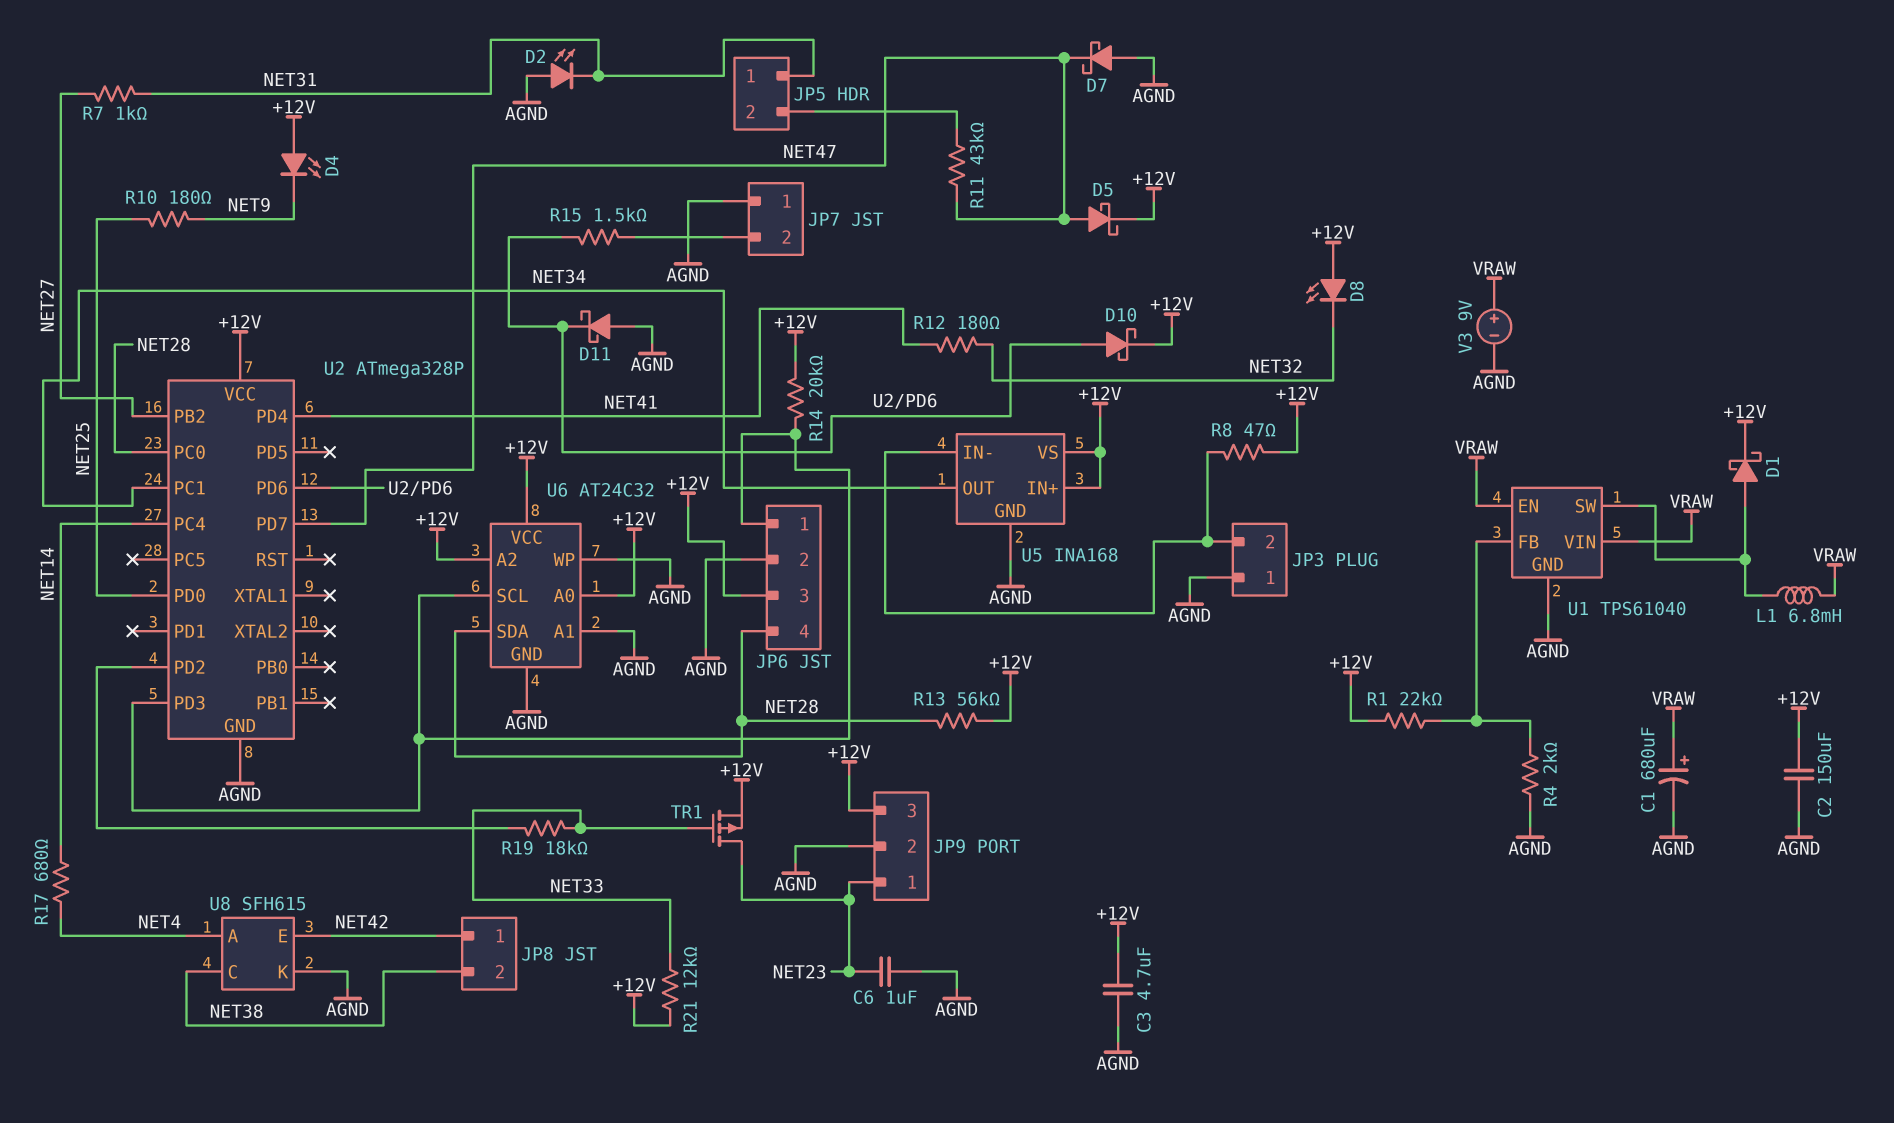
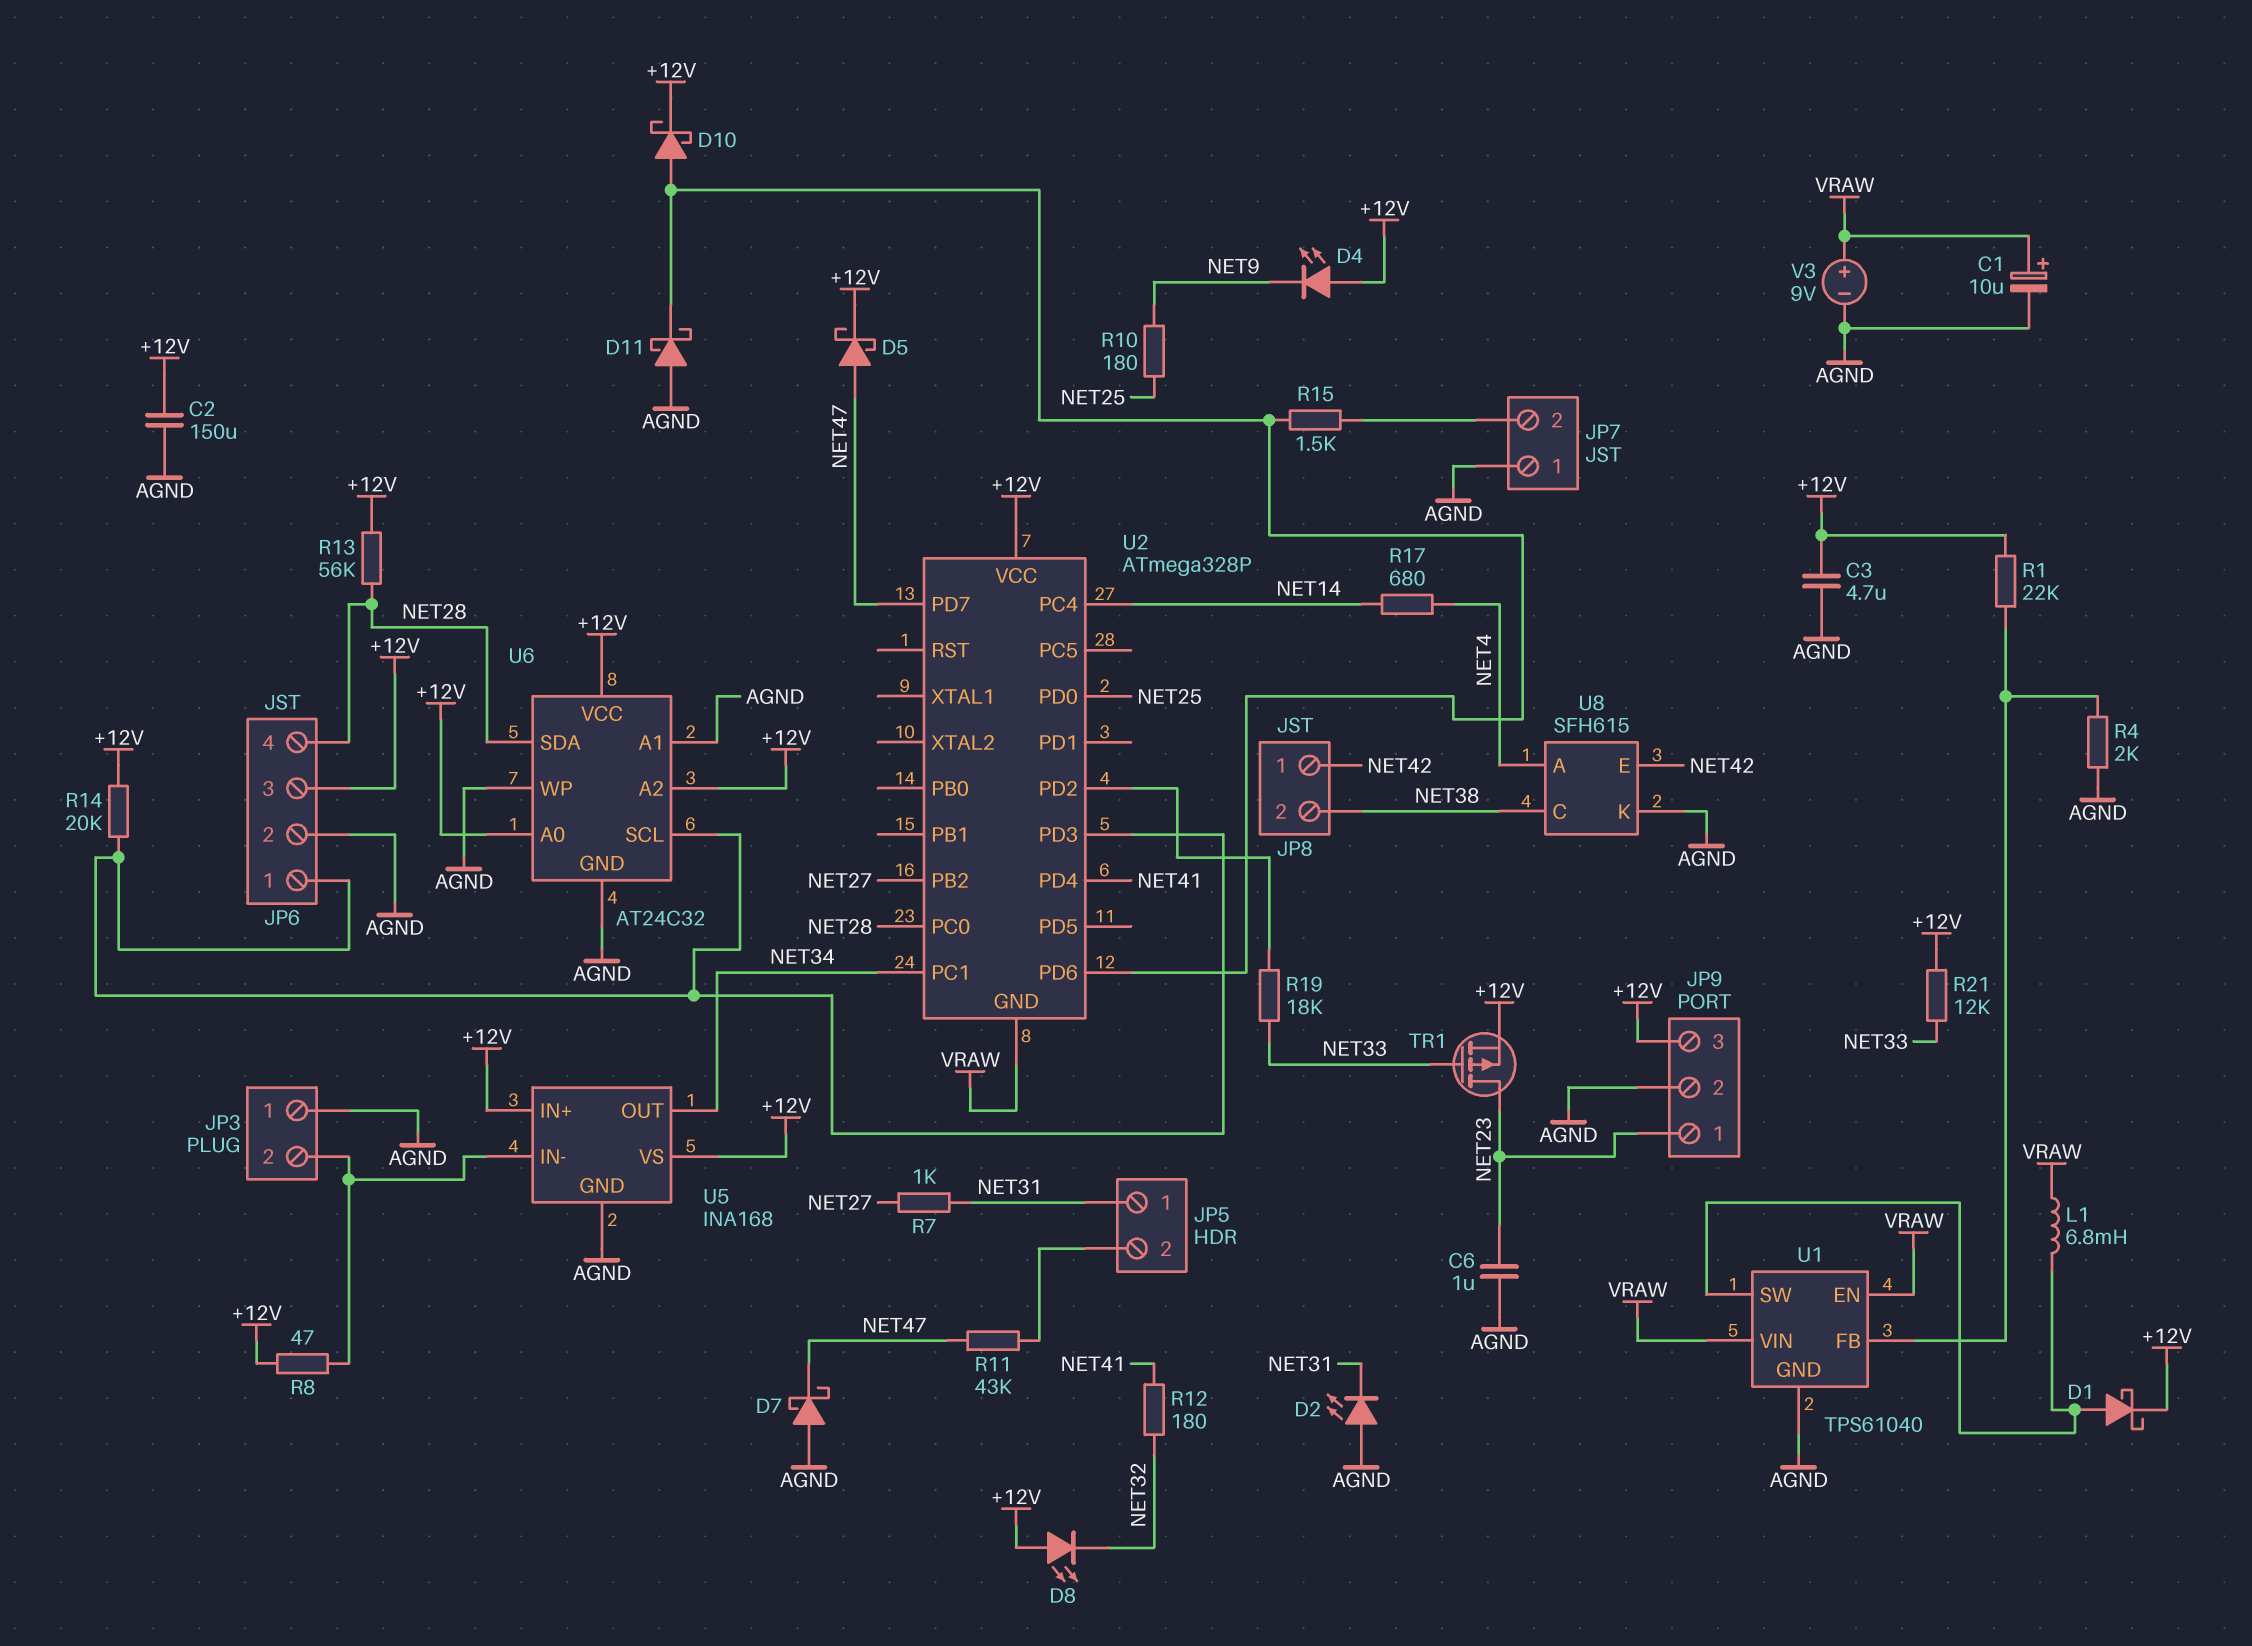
C1: 680uF (plus VRAW, minus AGND) -> 10uF (plus VRAW, minus AGND)
U2 pin GND: AGND -> VRAW

